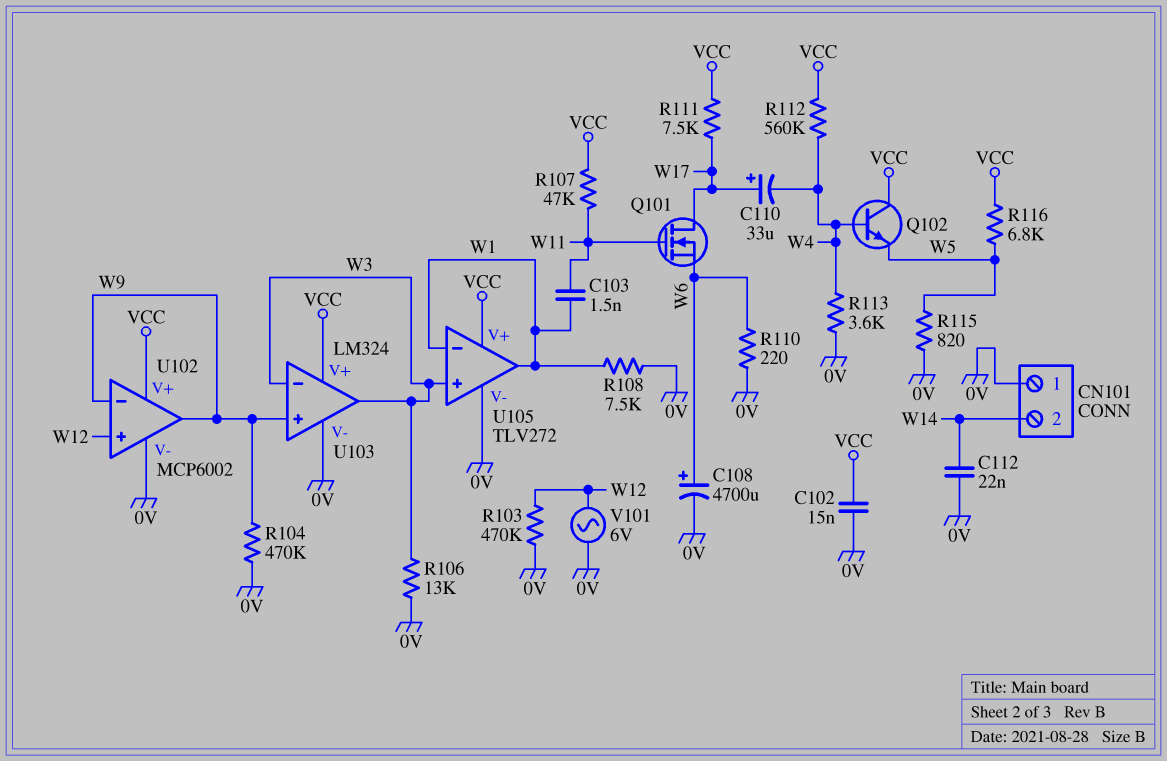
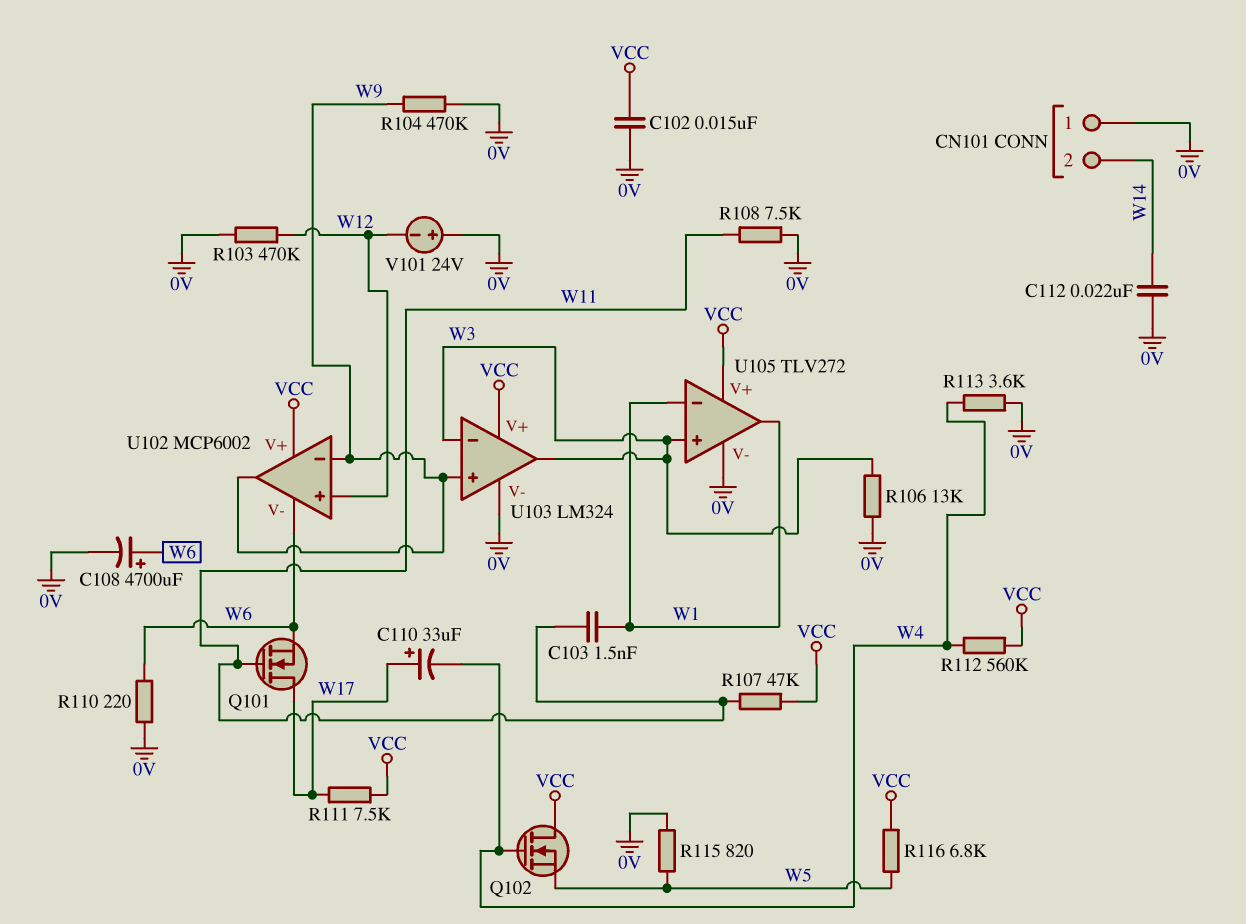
Q102: NPN (B W4, C VCC, E W5) -> NMOS (G W4, D VCC, S W5)
R108: 7.5k (0V, W1) -> 7.5k (0V, W11)
U102 pin V-: 0V -> W6
V101: AC 6V (0V, W12) -> 24V (plus 0V, minus W12)

